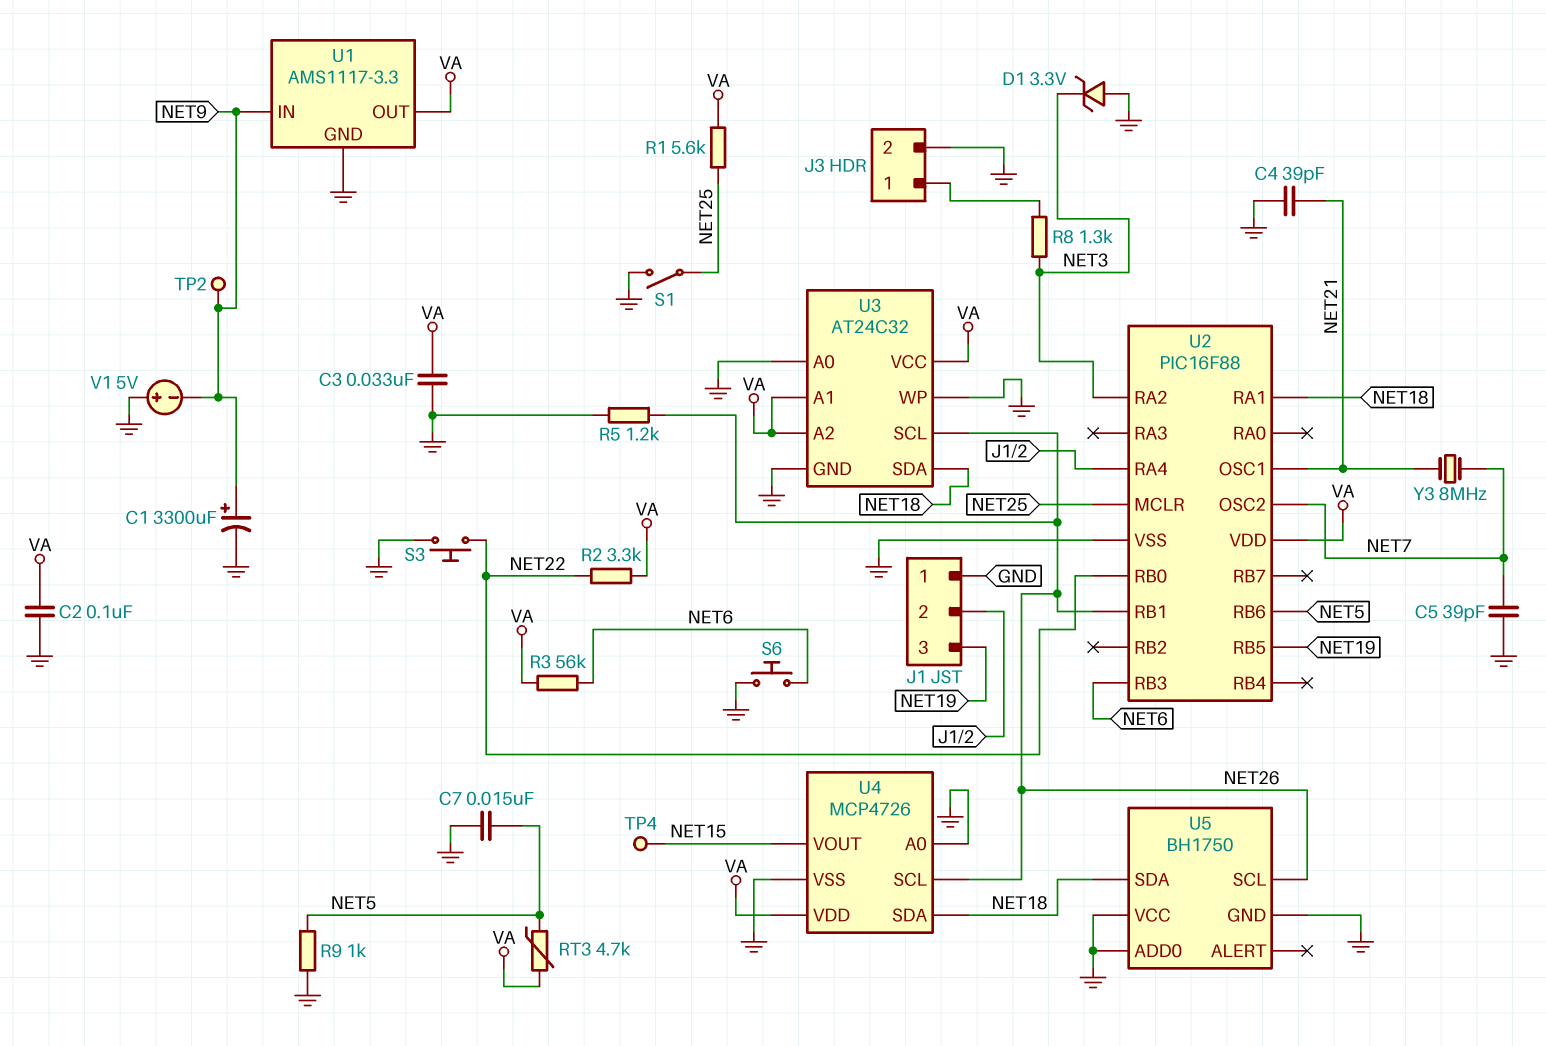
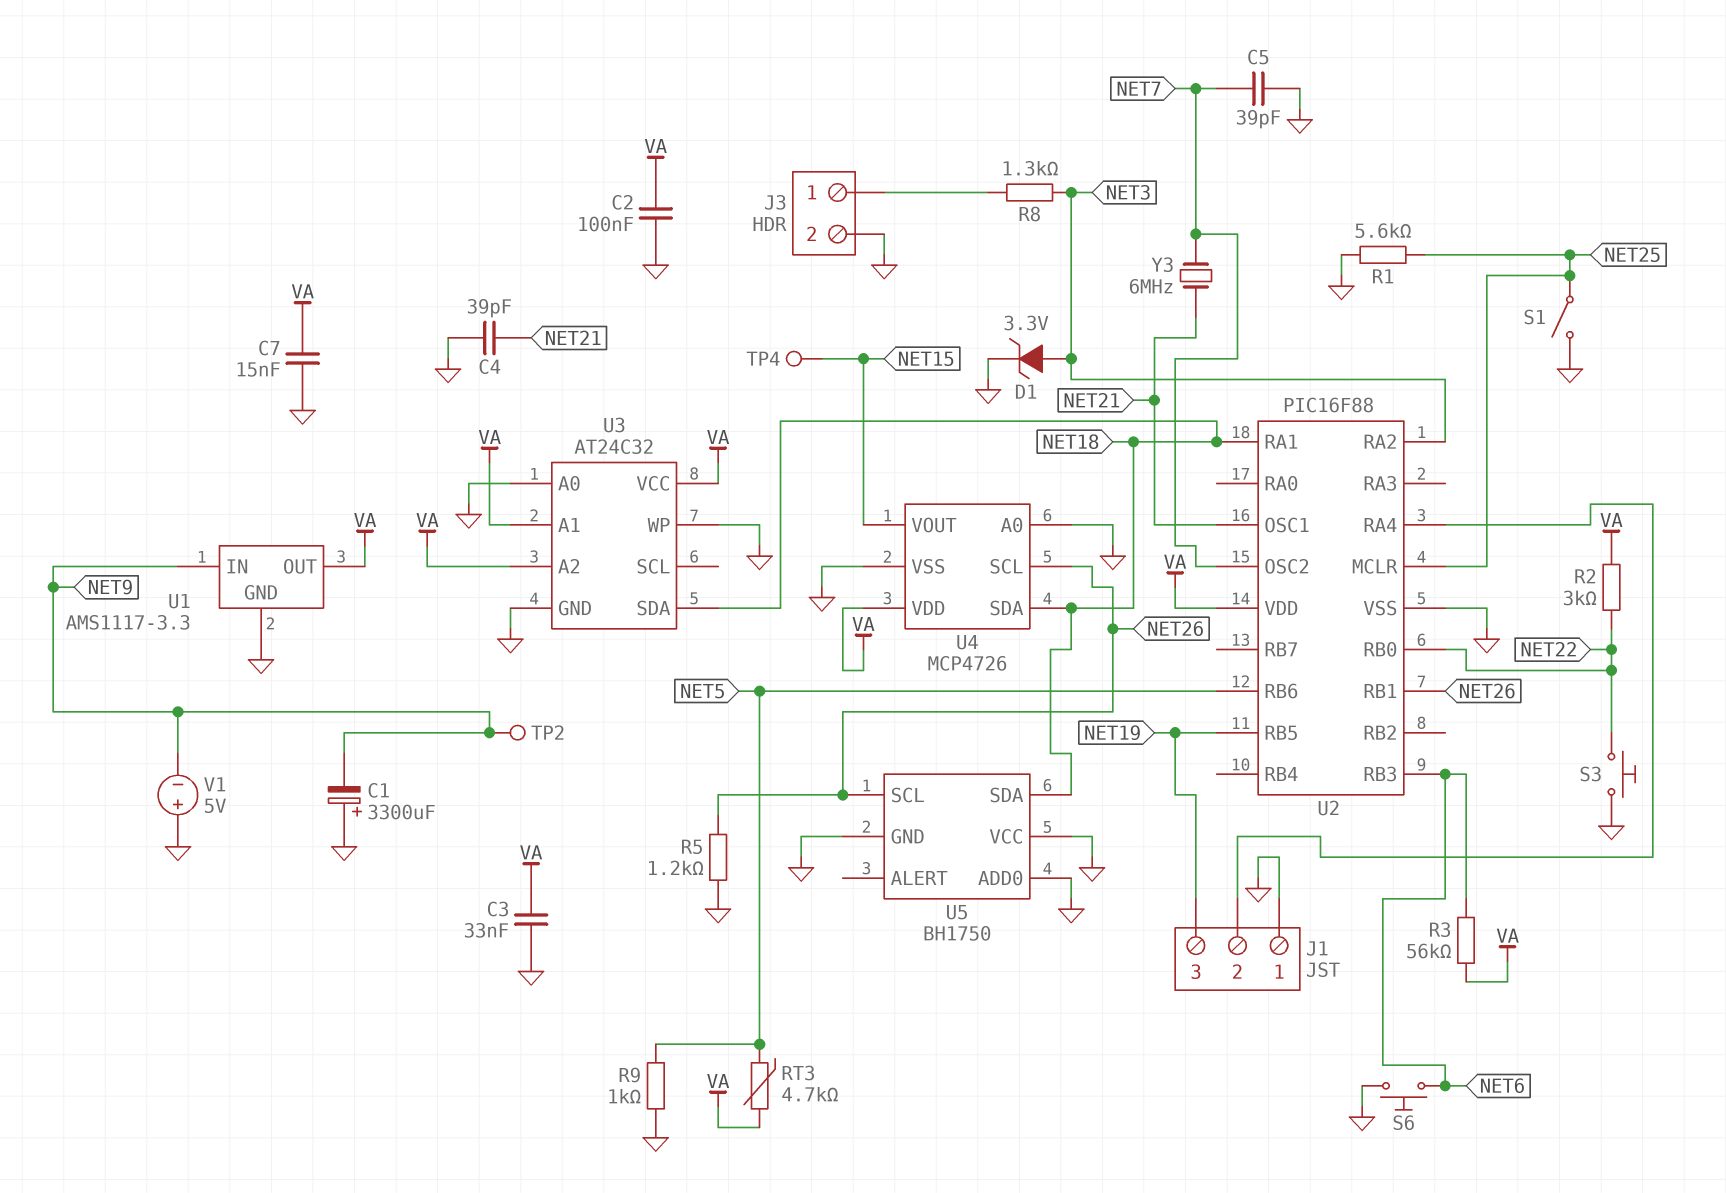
C1: 3300uF (plus NET9, minus GND) -> 3300uF (plus GND, minus NET9)
C7: 15nF (GND, NET5) -> 15nF (GND, VA)
D1: zener 3.3V (A GND, K NET3) -> zener 3.3V (A NET3, K GND)
R1: 5.6k (NET25, VA) -> 5.6k (GND, NET25)
R2: 3.3k (NET22, VA) -> 3k (NET22, VA)
U3 pin SCL: NET26 -> none
Y3: 8MHz (NET7, NET21) -> 6MHz (NET7, NET21)

